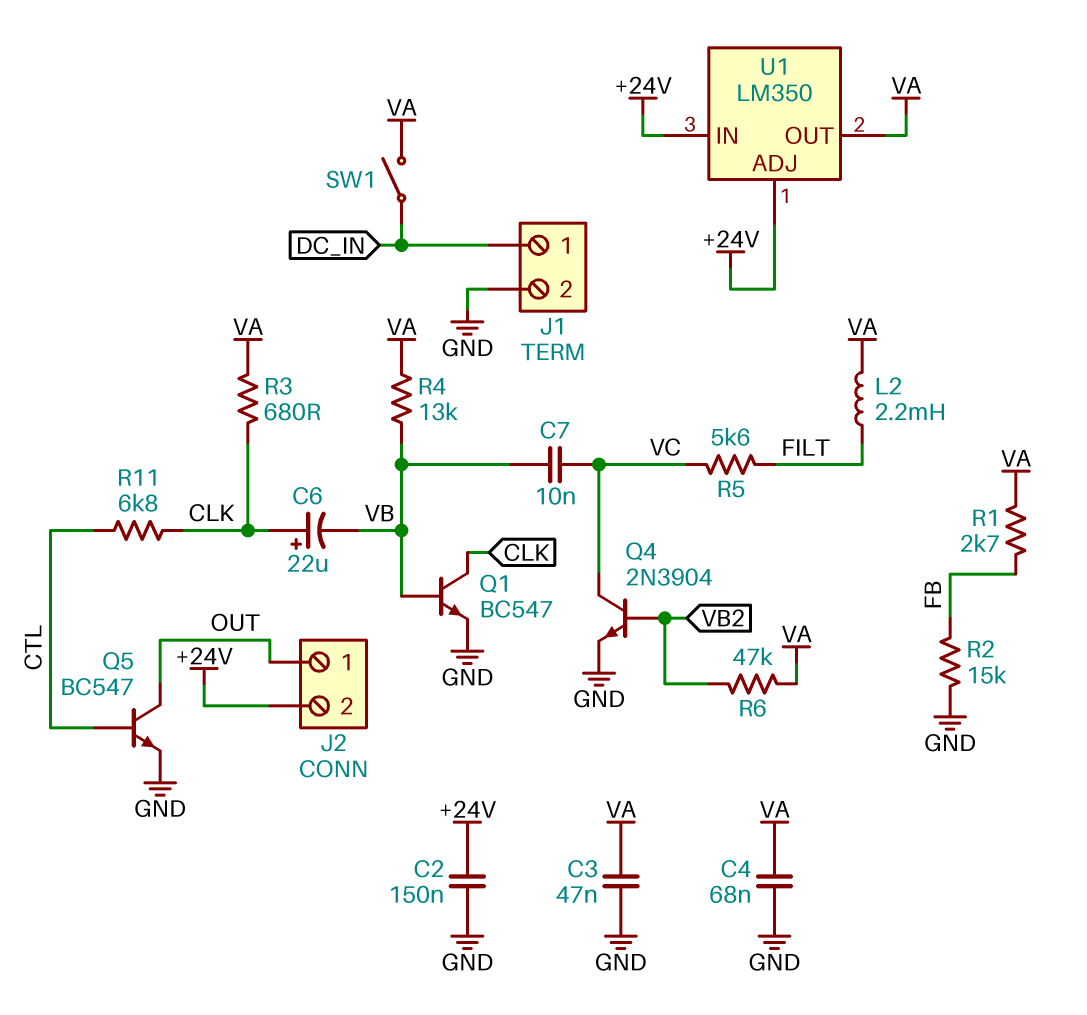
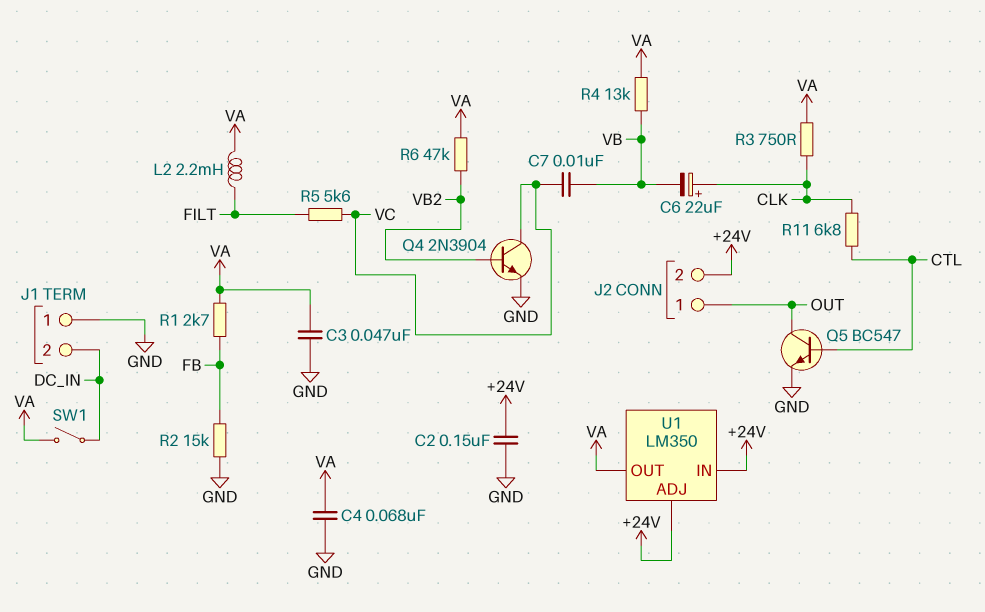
J1 pin 1: DC_IN -> GND
J1 pin 2: GND -> DC_IN
Q1: NPN BC547 (B VB, C CLK, E GND) -> none
R3: 680 (CLK, VA) -> 750 (CLK, VA)

